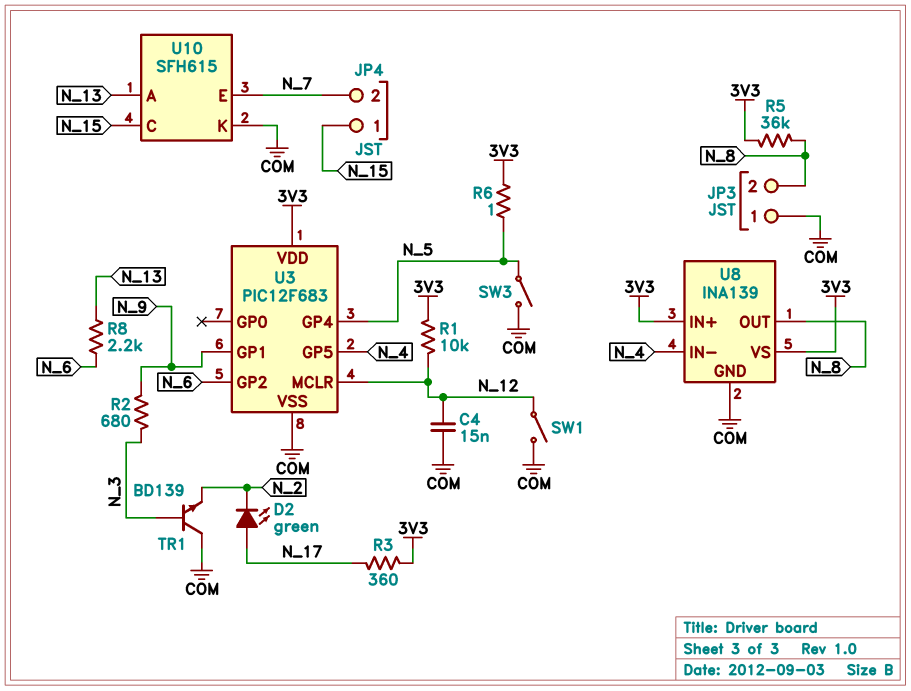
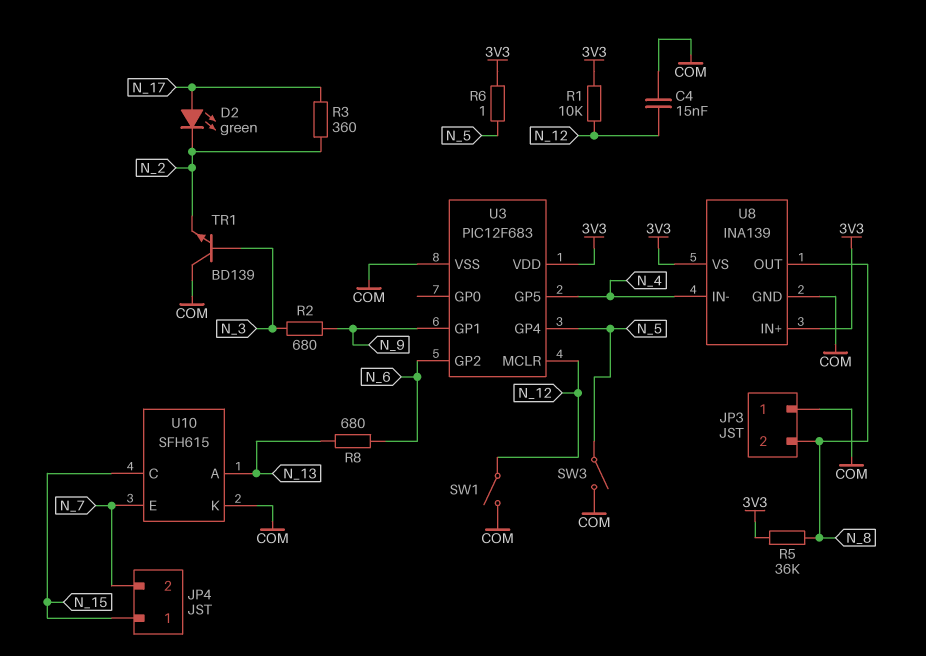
R3: 360 (3V3, N_17) -> 360 (N_2, N_17)
R8: 2.2k (N_6, N_13) -> 680 (N_6, N_13)

